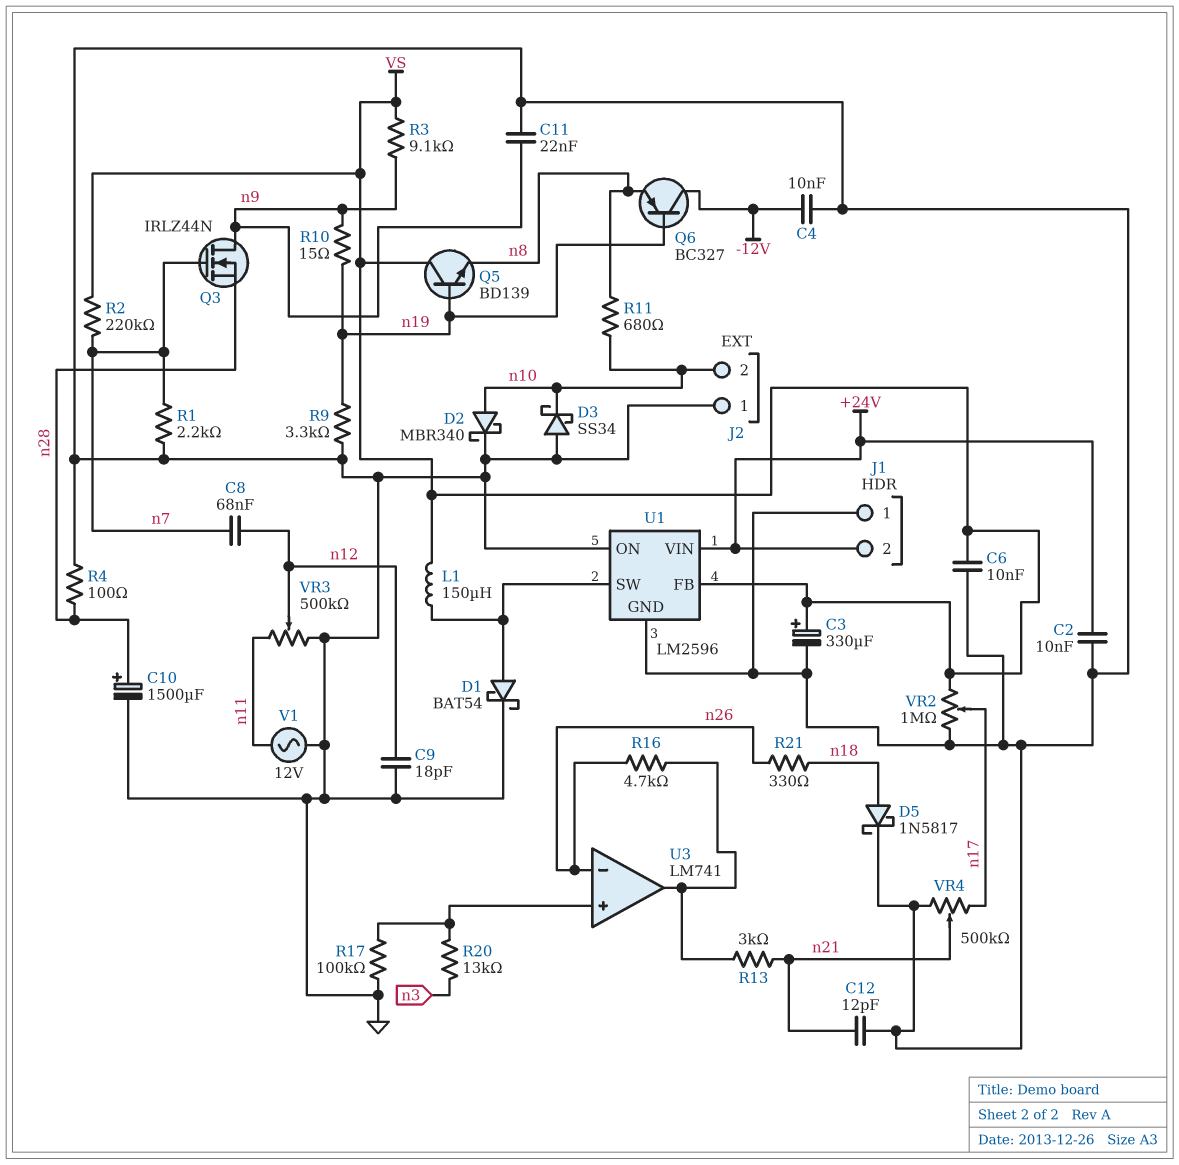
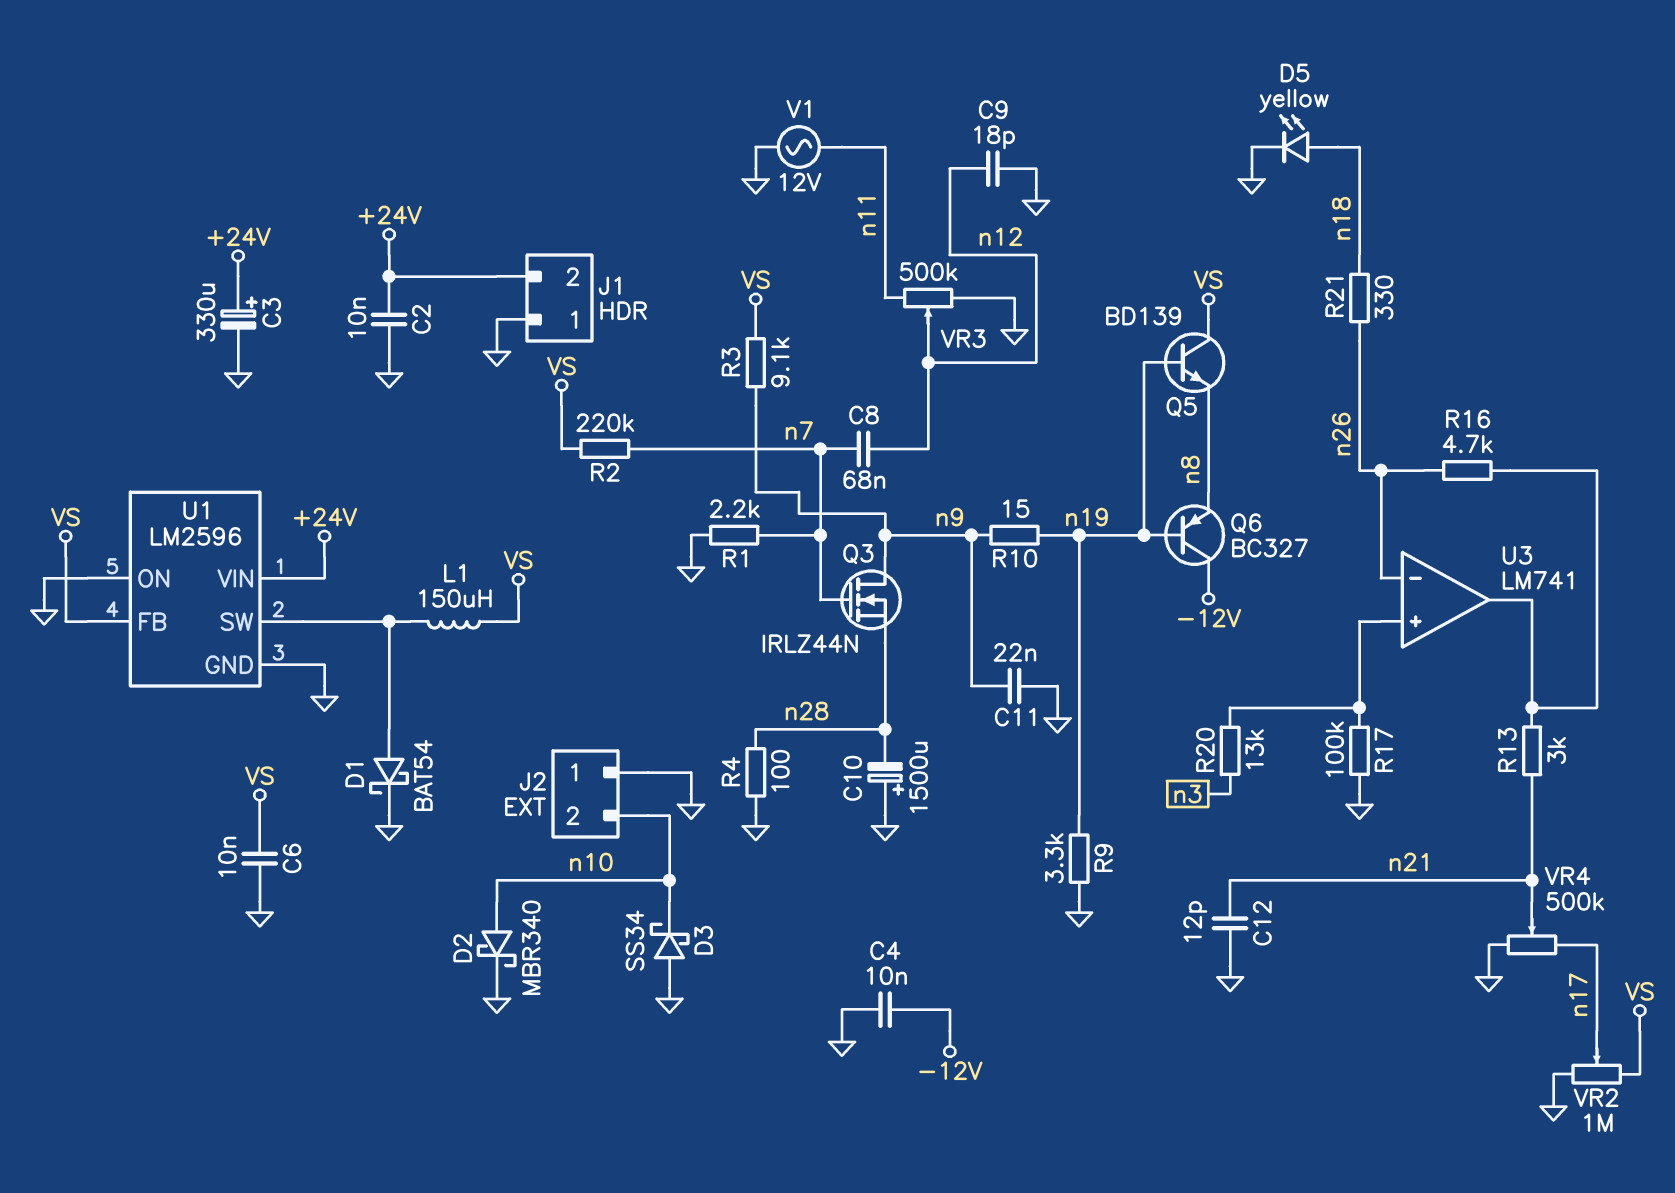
C3: 330uF (plus VS, minus GND) -> 330uF (plus +24V, minus GND)
C10: 1500uF (plus n28, minus GND) -> 1500uF (plus GND, minus n28)
D5: schottky 1N5817 (A n18, K GND) -> LED yellow (A n18, K GND)
R11: 680 (n8, n10) -> none

